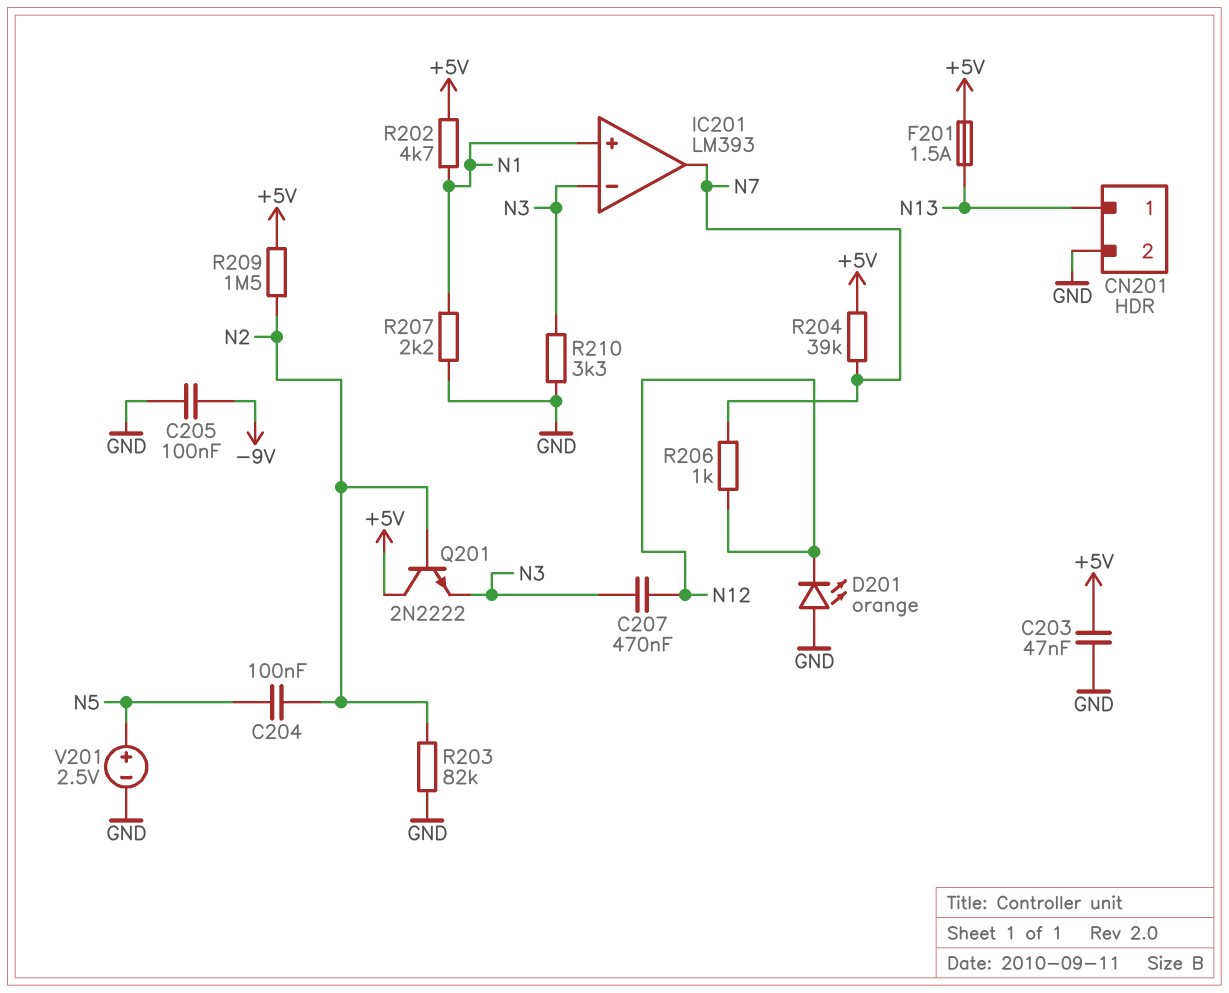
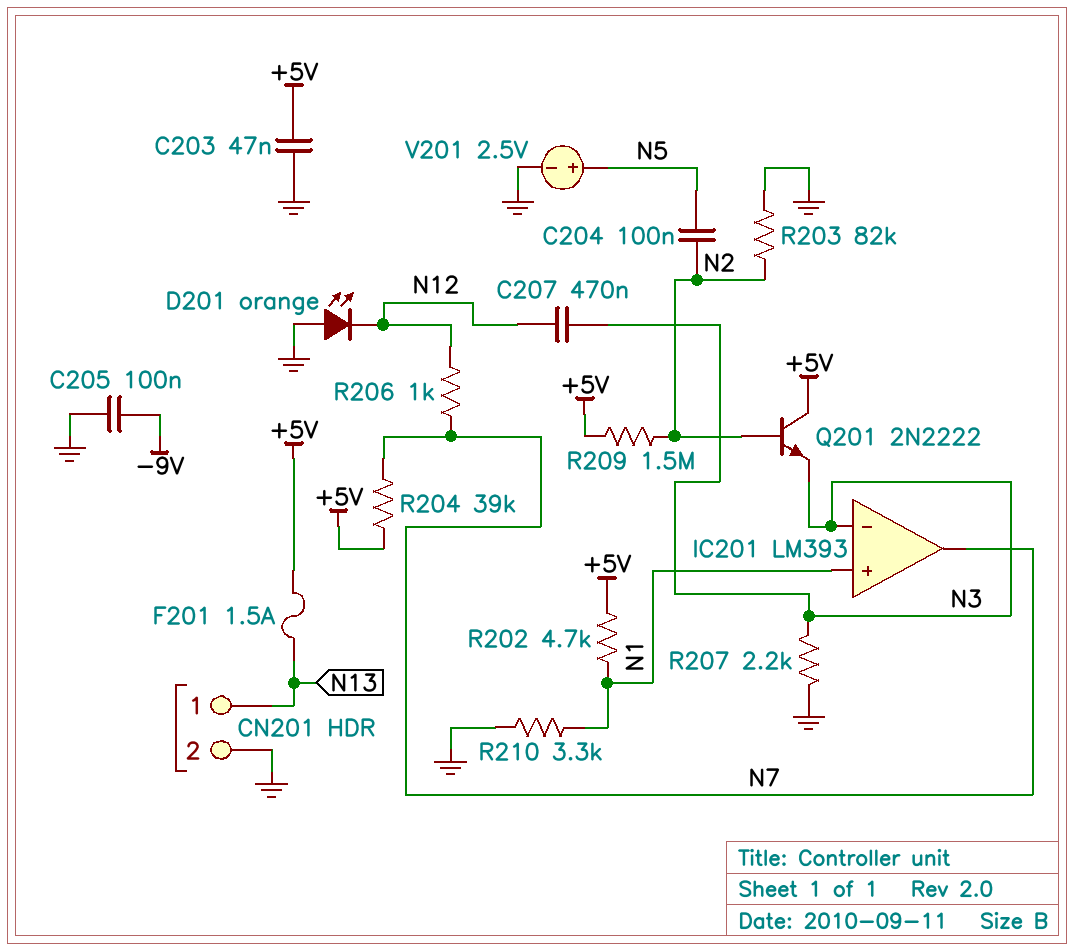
R207: 2.2k (GND, N1) -> 2.2k (GND, N3)
R210: 3.3k (GND, N3) -> 3.3k (GND, N1)

